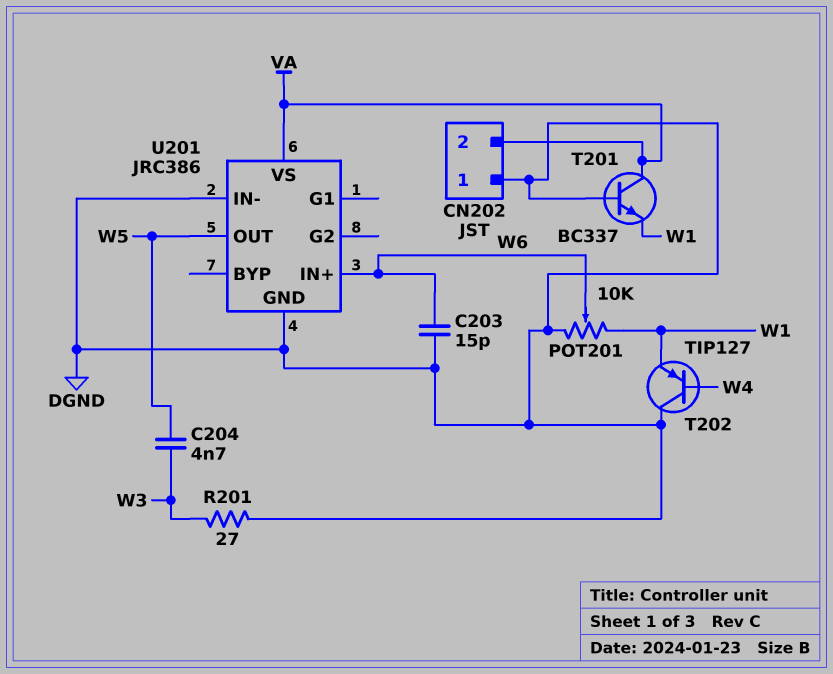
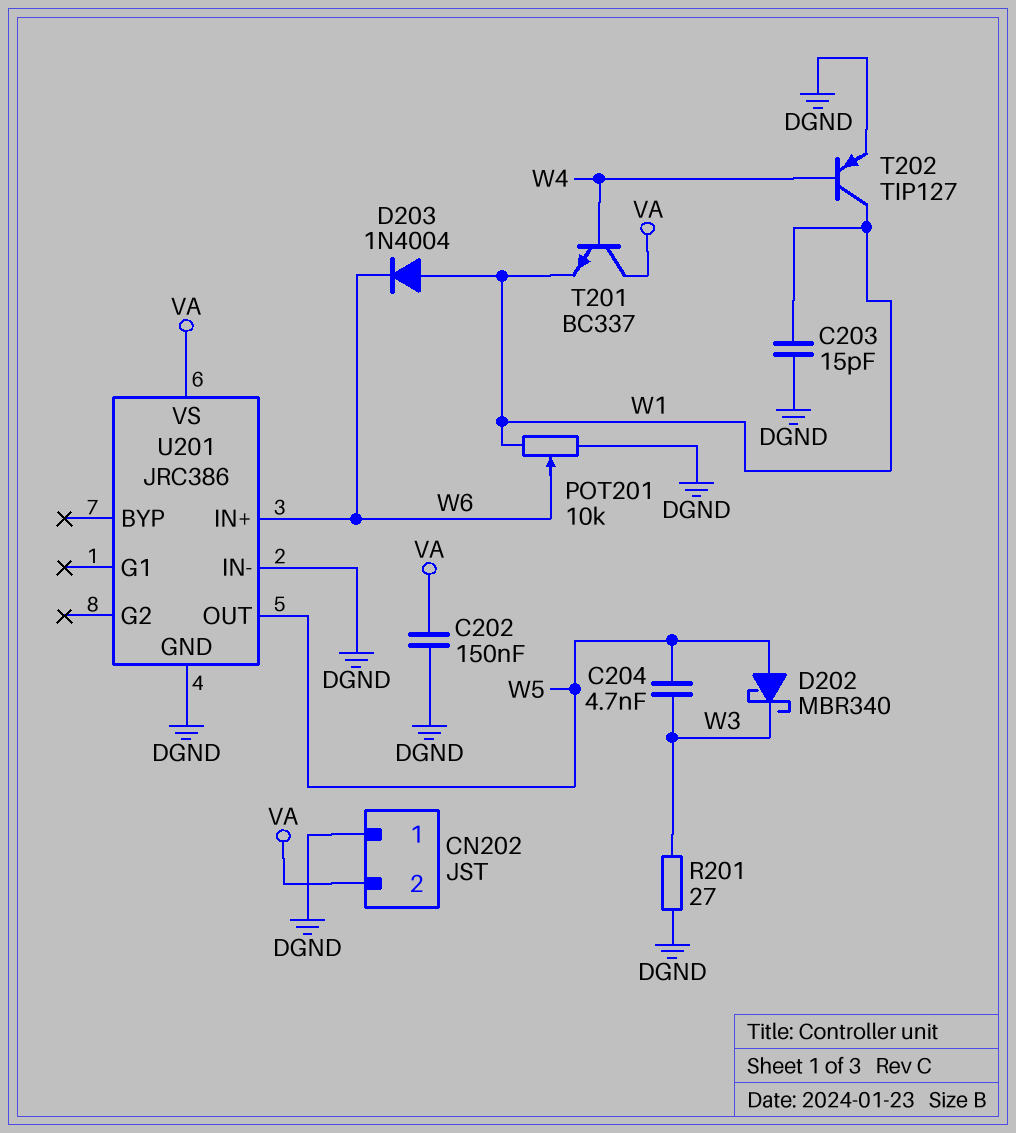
C202: none -> 150nF (DGND, VA)
C203: 15pF (DGND, W6) -> 15pF (DGND, W1)
D202: none -> schottky MBR340 (A W5, K W3)
D203: none -> diode 1N4004 (A W1, K W6)
T201: NPN BC337 (B DGND, C VA, E W1) -> NPN BC337 (B W4, C VA, E W1)
T202: PNP TIP127 (B W4, C DGND, E W1) -> PNP TIP127 (B W4, C W1, E DGND)

